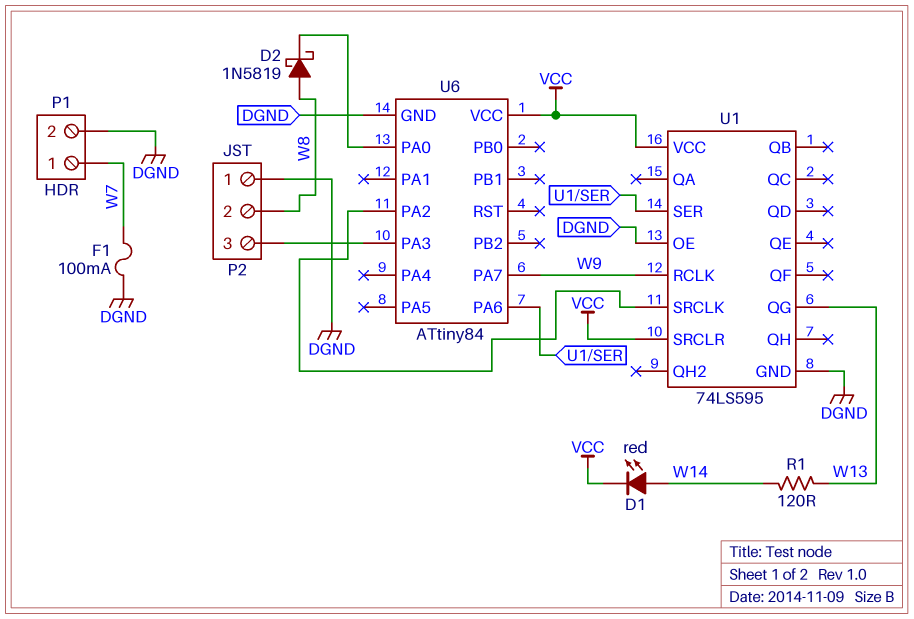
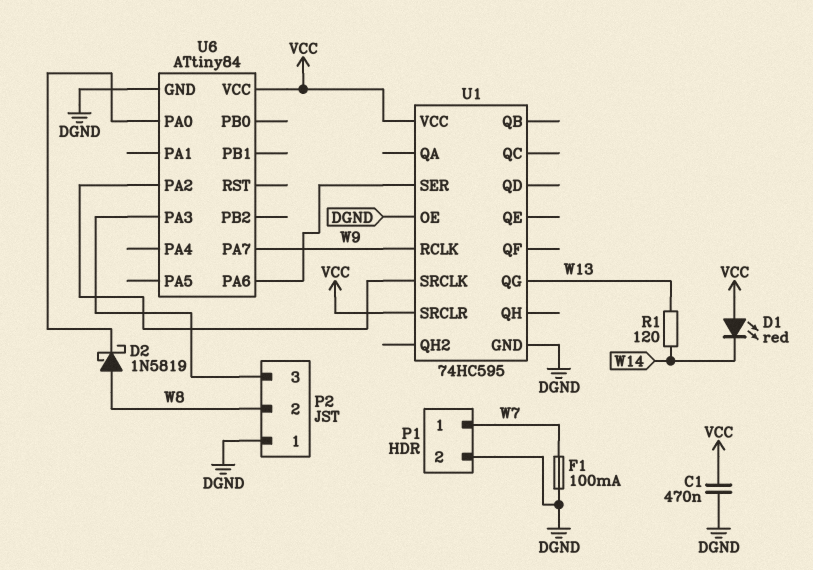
C1: none -> 470nF (DGND, VCC)
D1: LED red (A W14, K VCC) -> LED red (A VCC, K W14)
U1: 74LS595 -> 74HC595

